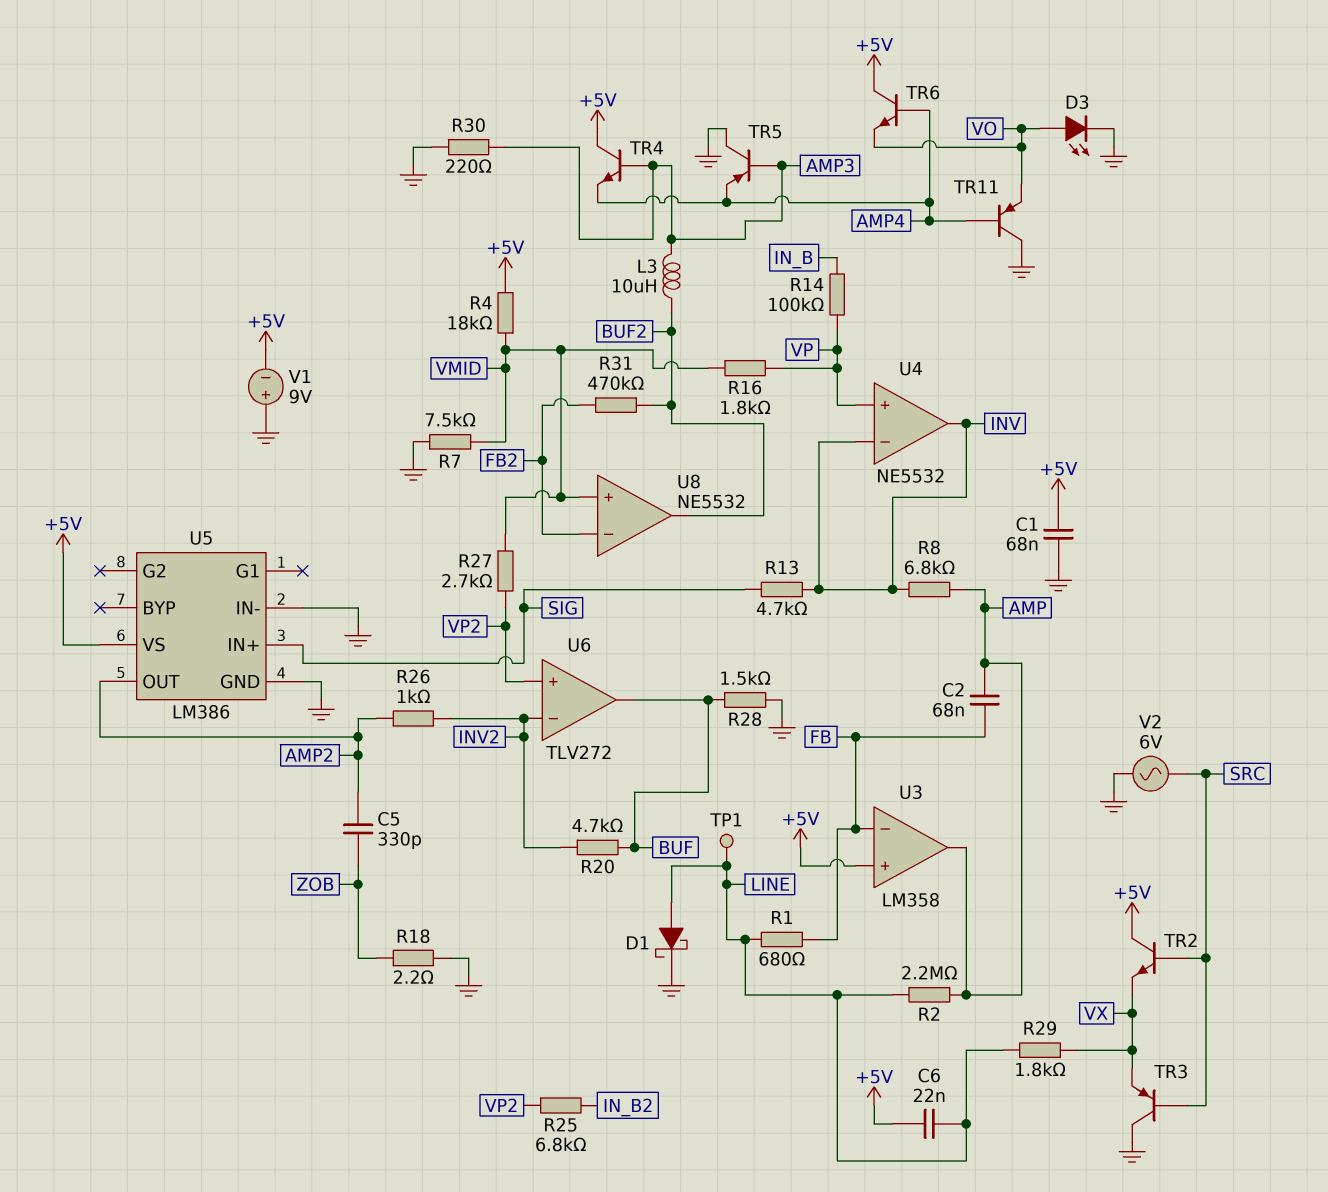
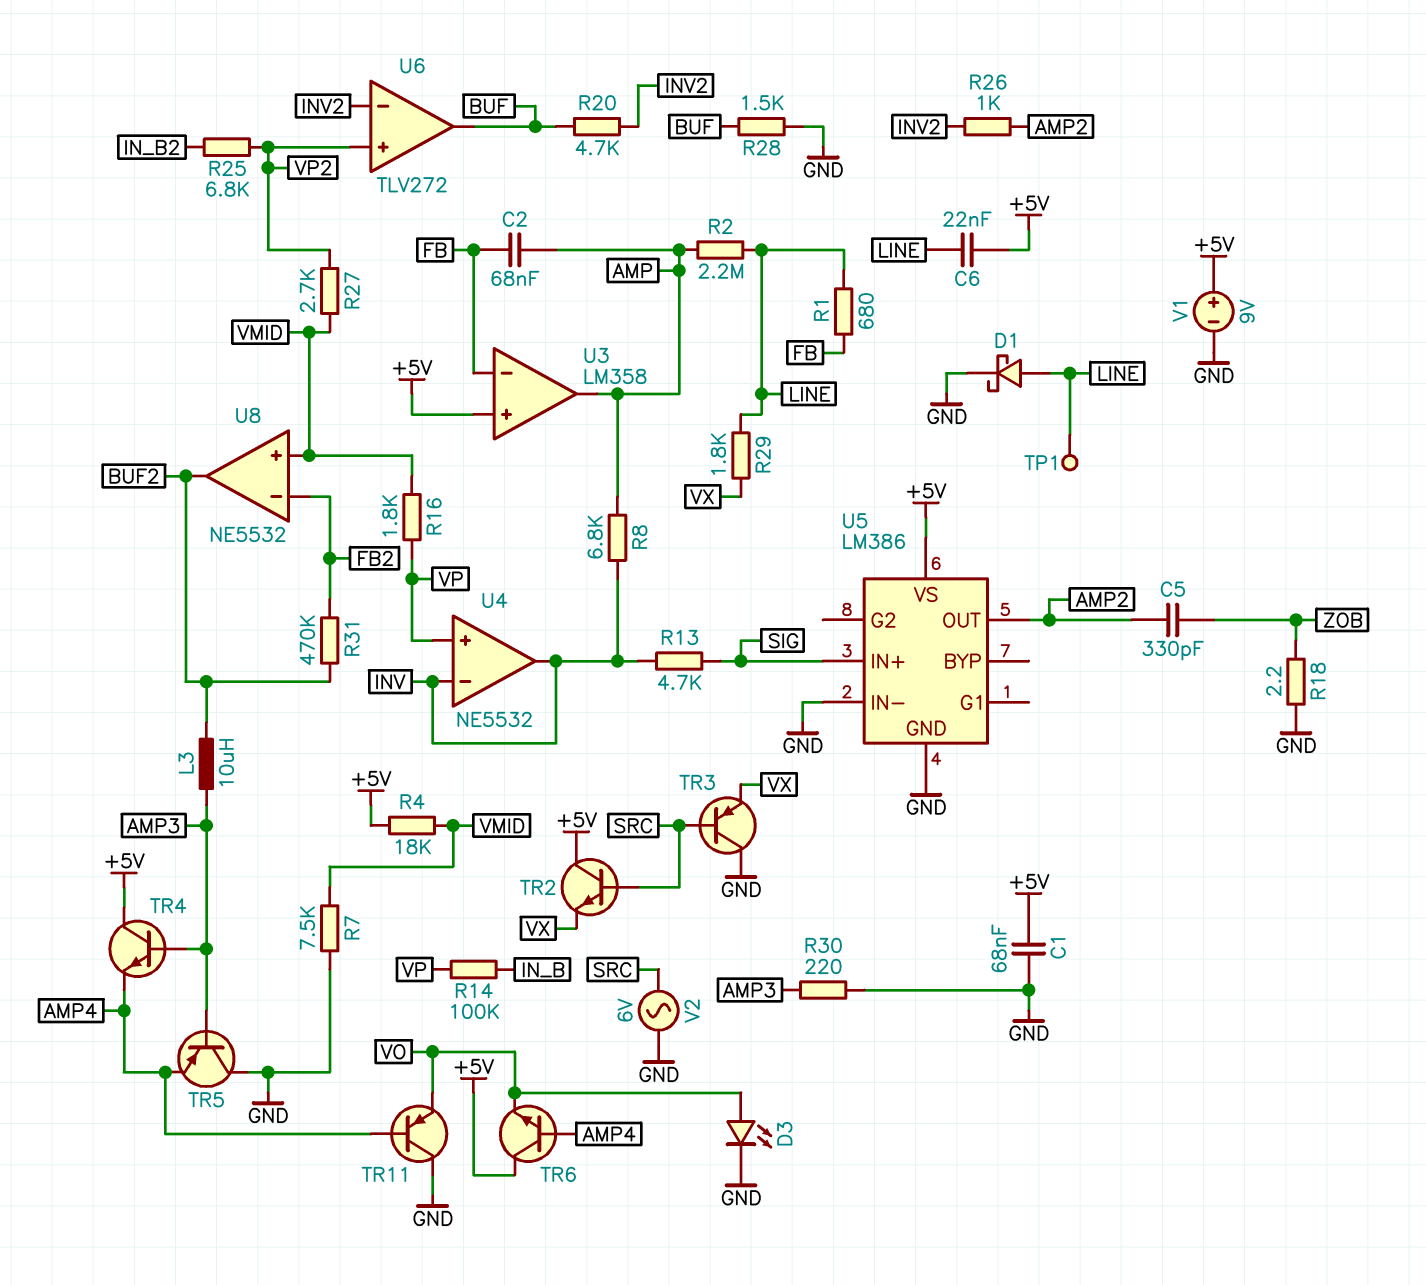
V1: 9V (plus GND, minus +5V) -> 9V (plus +5V, minus GND)

